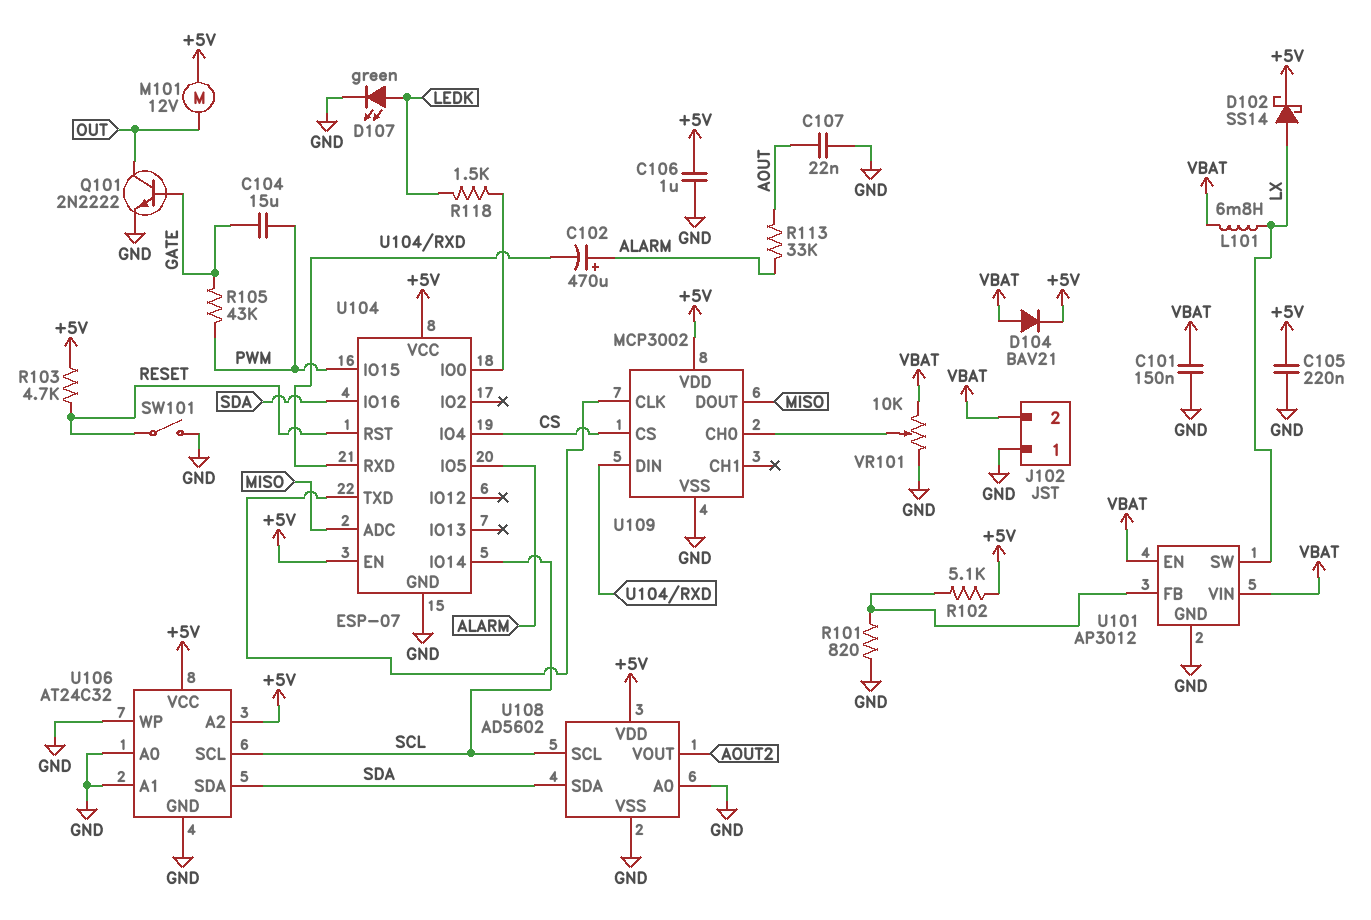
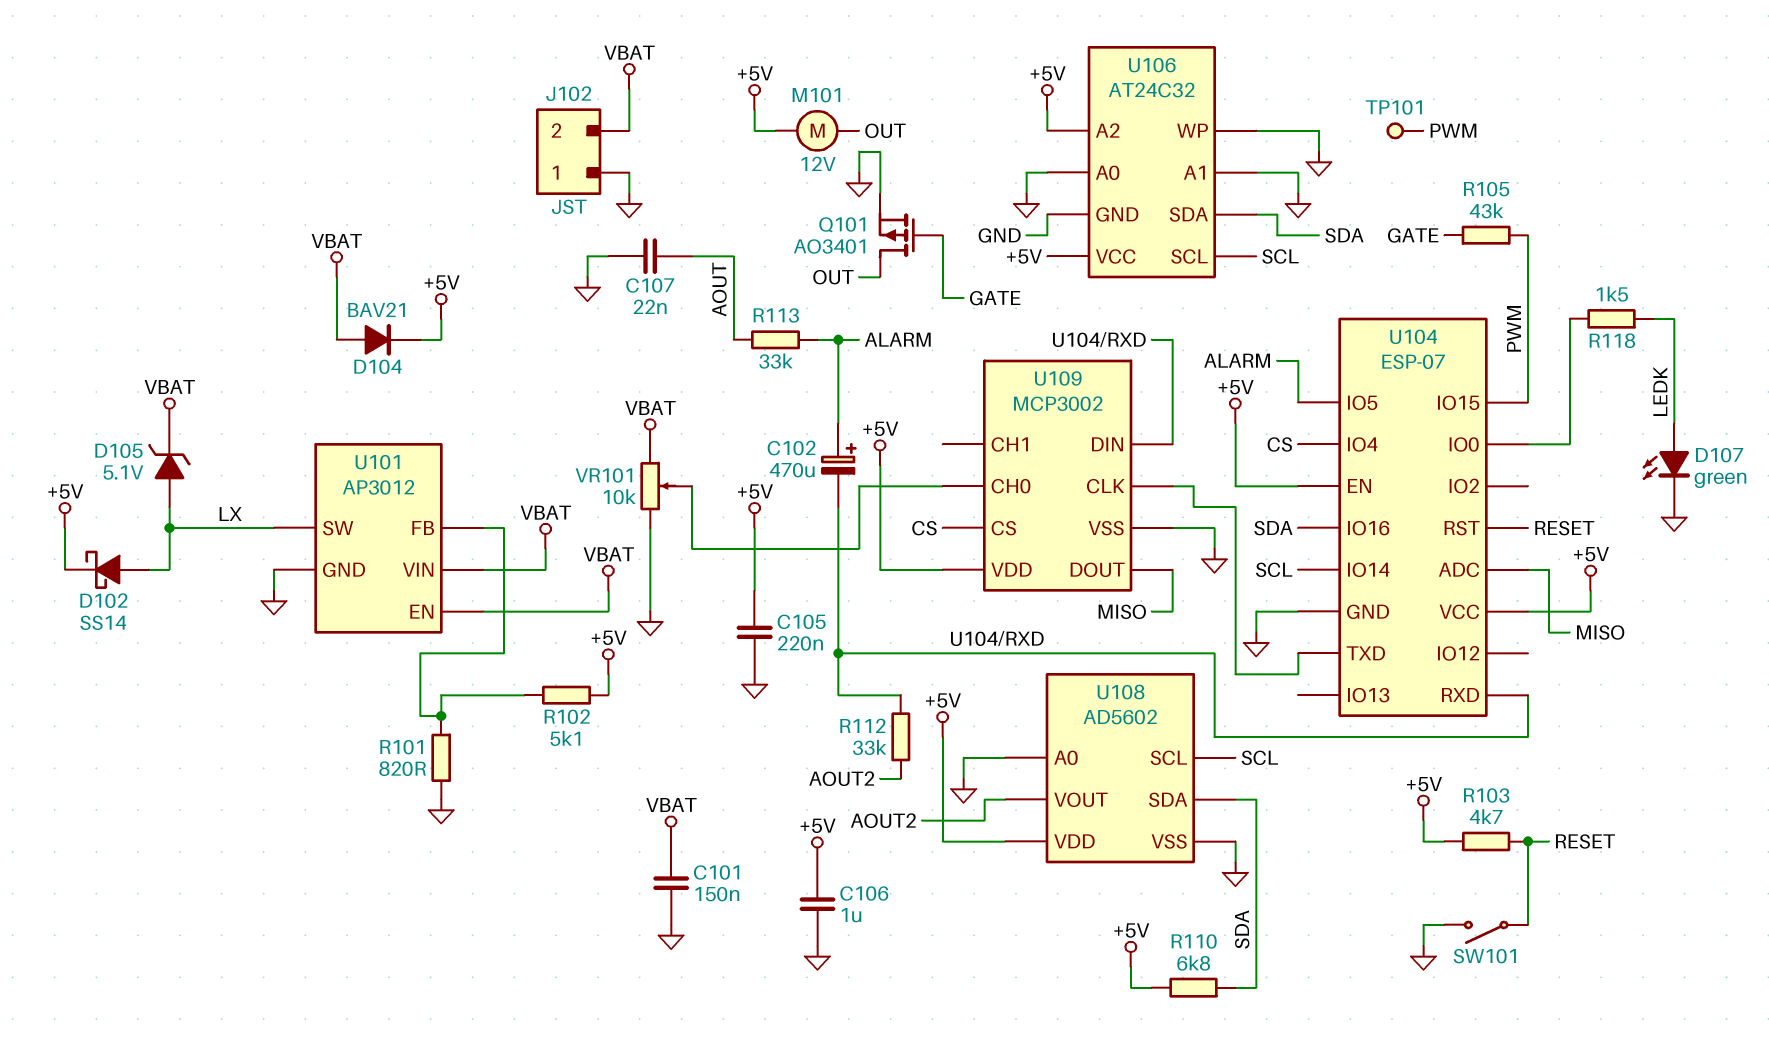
C104: 15uF (GATE, PWM) -> none
D105: none -> zener 5.1V (A LX, K VBAT)
L101: 6.8mH (LX, VBAT) -> none
Q101: NPN 2N2222 (B GATE, C OUT, E GND) -> PMOS AO3401 (G GATE, D OUT, S GND)
R110: none -> 6.8k (+5V, SDA)
R112: none -> 33k (AOUT2, U104/RXD)
TP101: none -> test point (PWM)

